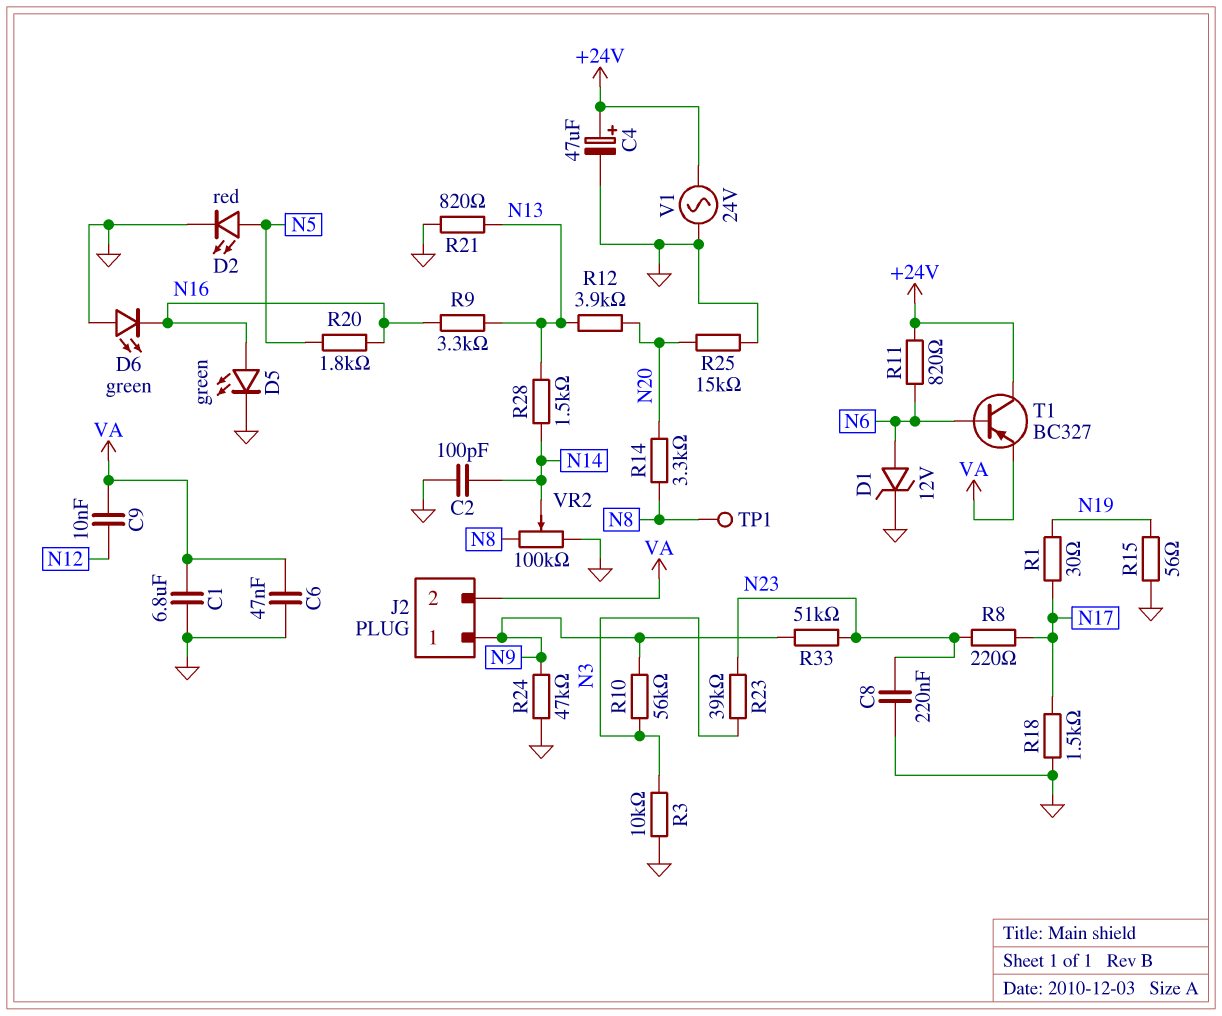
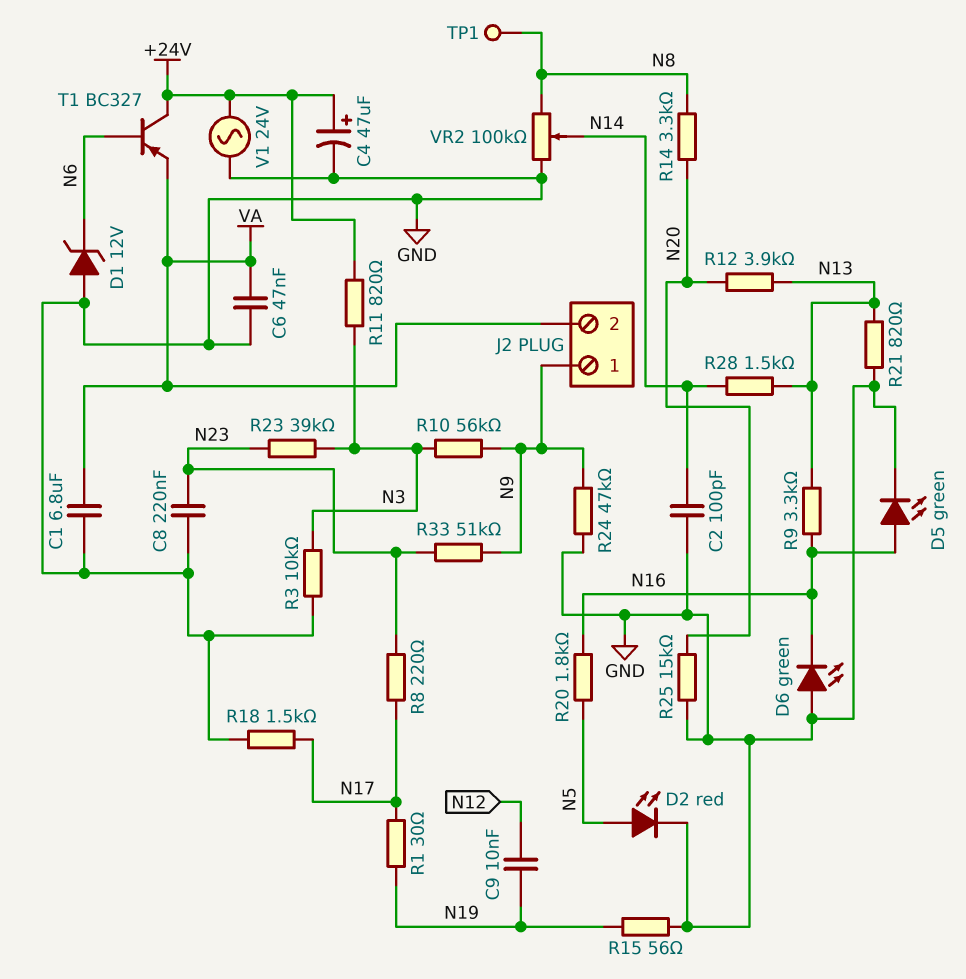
C9: 10nF (N12, VA) -> 10nF (N12, N19)
D1: zener 12V (A N6, K GND) -> zener 12V (A GND, K N6)
R11: 820 (+24V, N6) -> 820 (+24V, N3)

